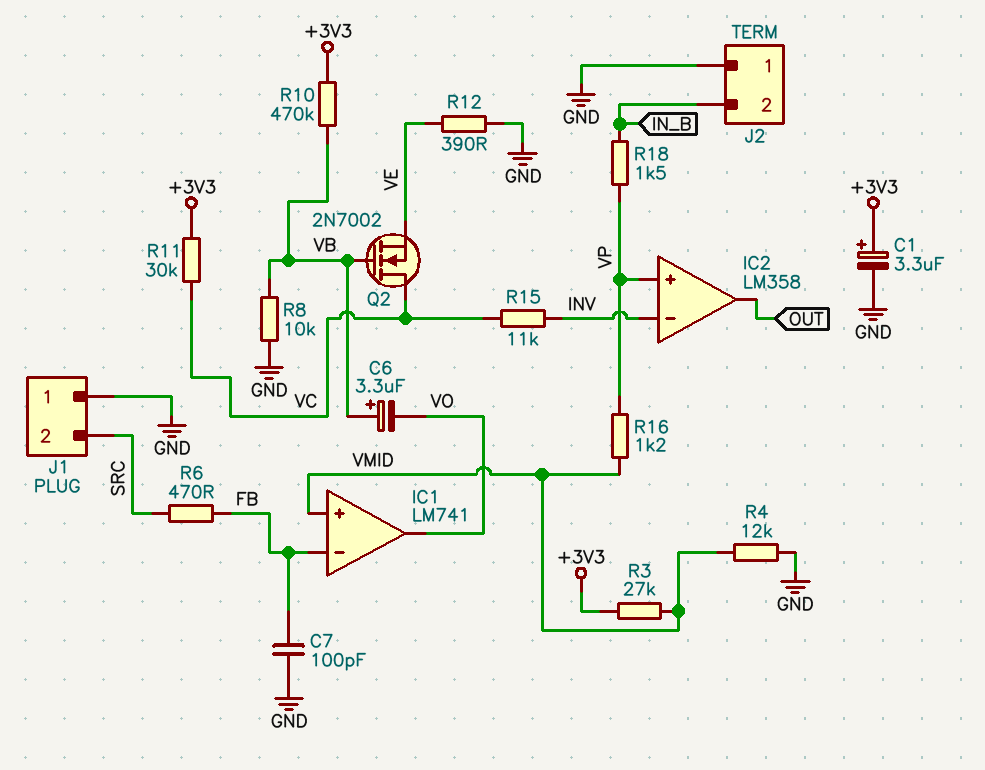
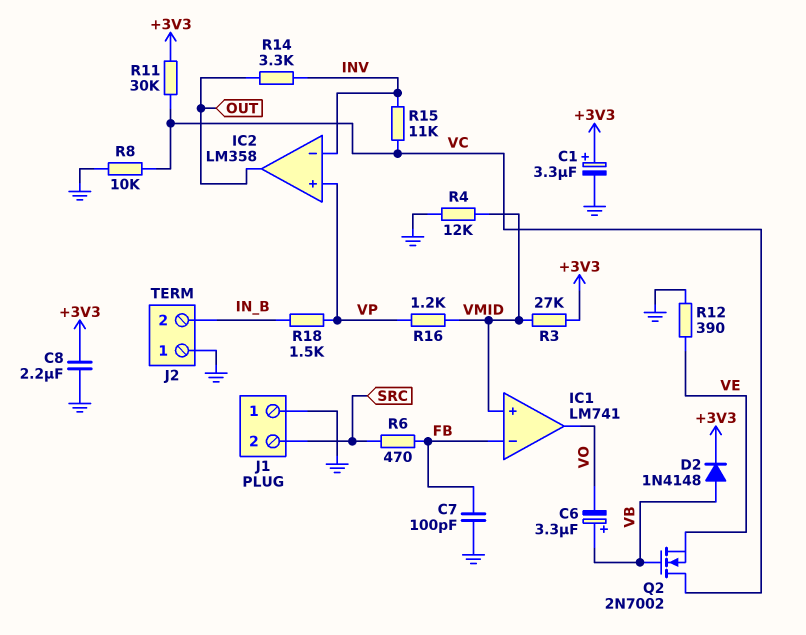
C8: none -> 2.2uF (+3V3, GND)
D2: none -> diode 1N4148 (A VB, K +3V3)
R8: 10k (GND, VB) -> 10k (GND, VC)
R10: 470k (+3V3, VB) -> none
R14: none -> 3.3k (INV, OUT)

